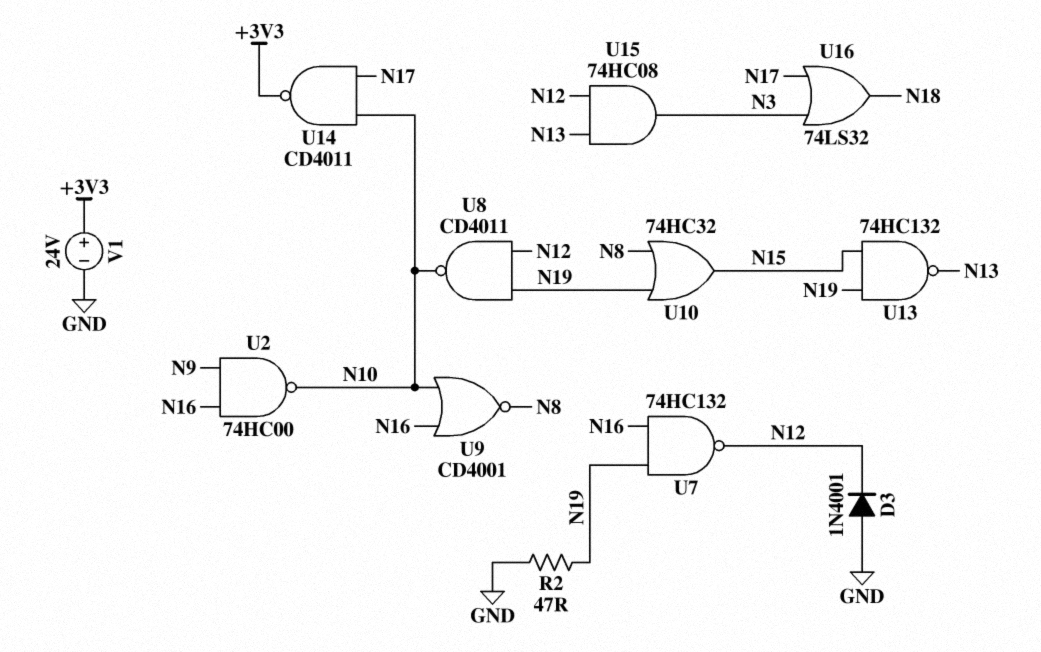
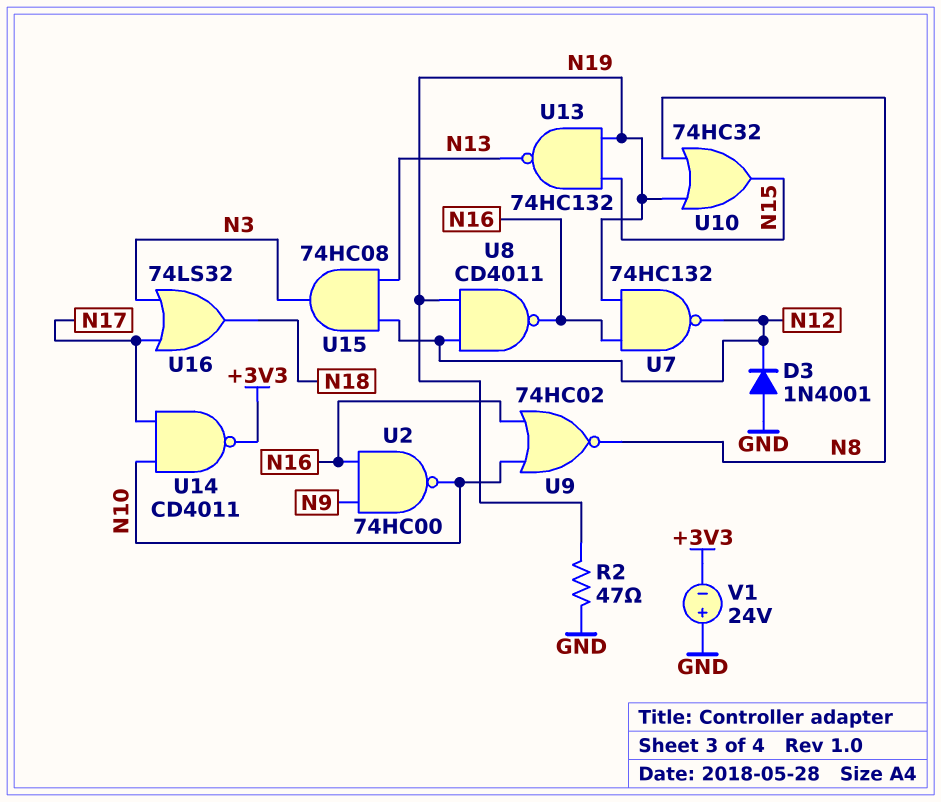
U8: NAND CD4011 (in N12, in N19, out N10) -> NAND CD4011 (in N12, in N19, out N16)
U9: NOR CD4001 (in N10, in N16, out N8) -> NOR 74HC02 (in N10, in N16, out N8)
V1: 24V (plus +3V3, minus GND) -> 24V (plus GND, minus +3V3)

